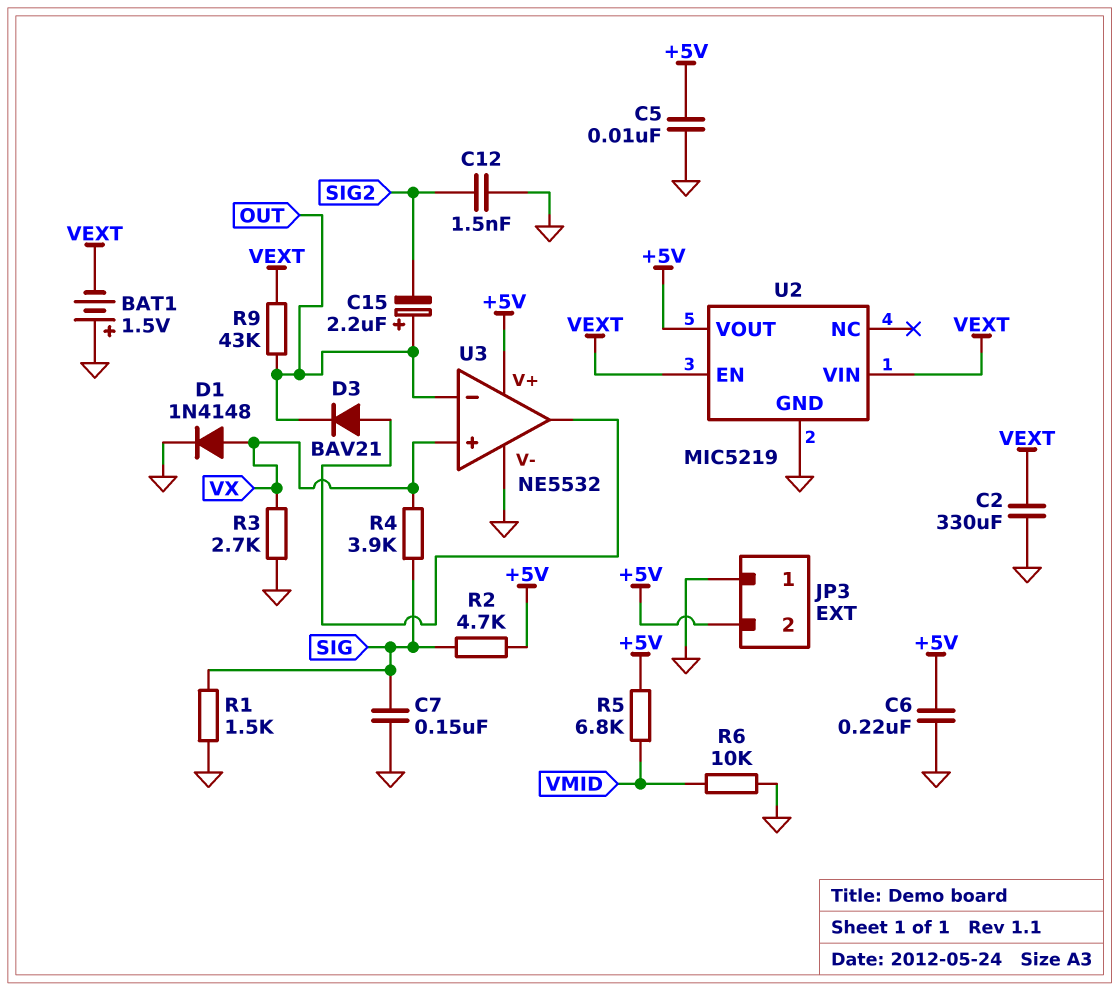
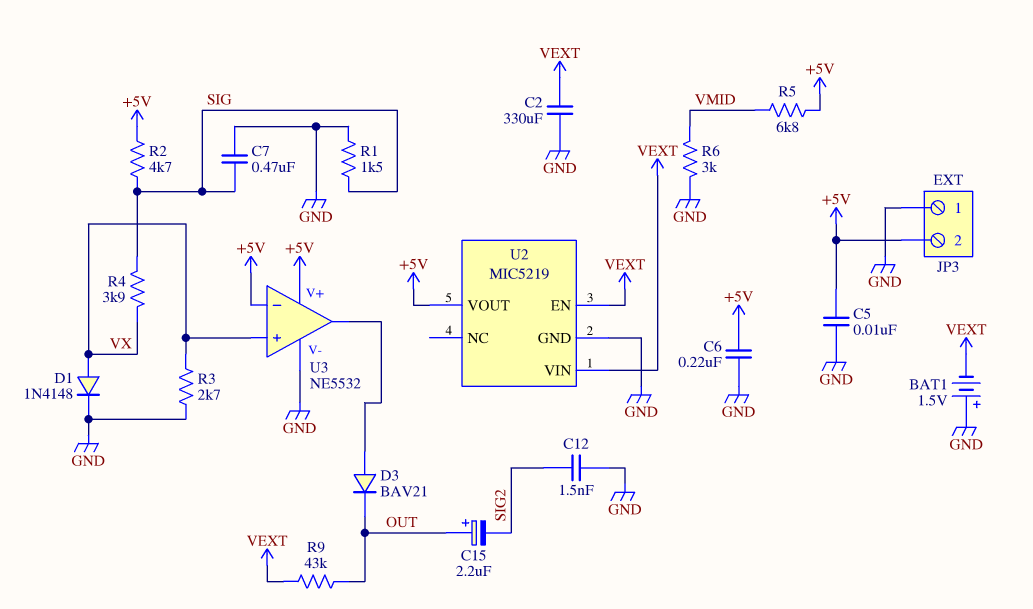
C7: 150nF (GND, SIG) -> 470nF (GND, SIG)
R6: 10k (GND, VMID) -> 3k (GND, VMID)
U3 pin in-: OUT -> +5V

